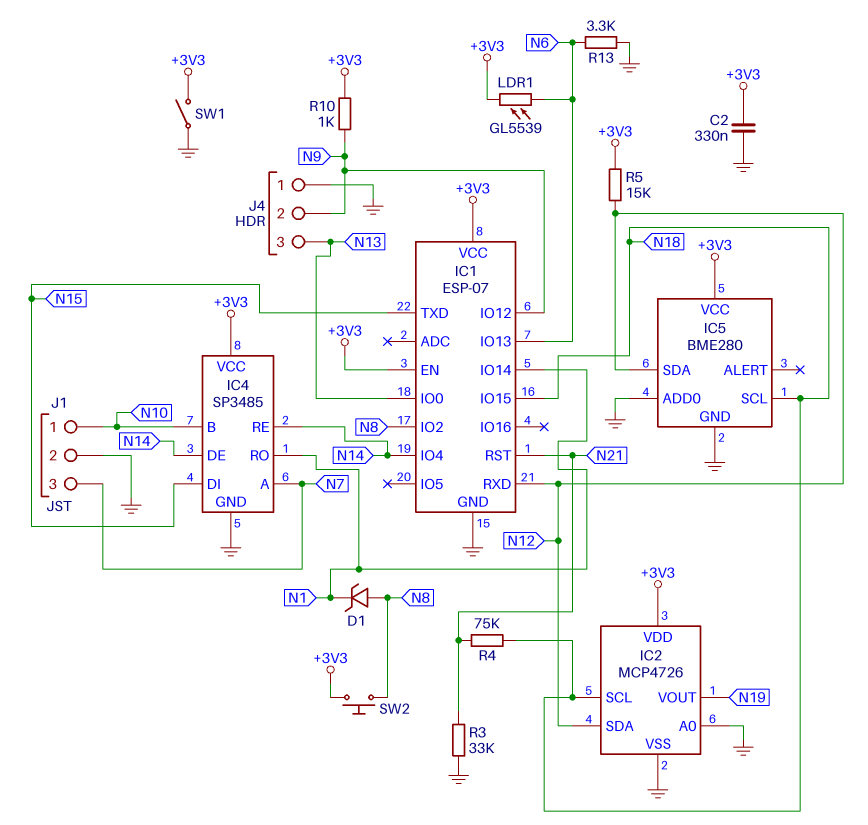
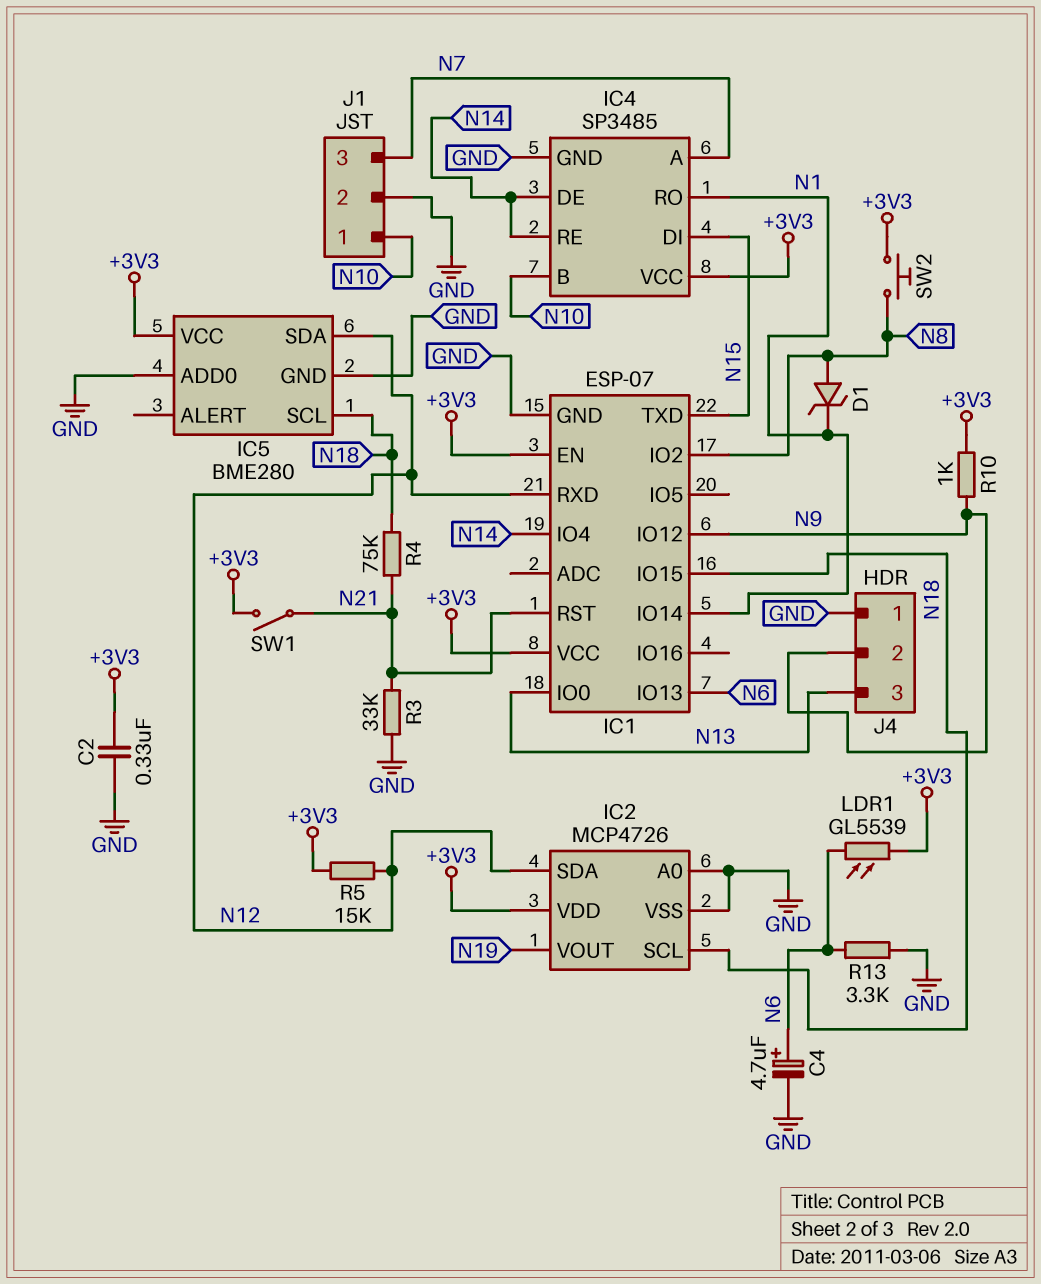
C4: none -> 4.7uF (plus N6, minus GND)
SW1: switch (+3V3, GND) -> switch (+3V3, N21)

